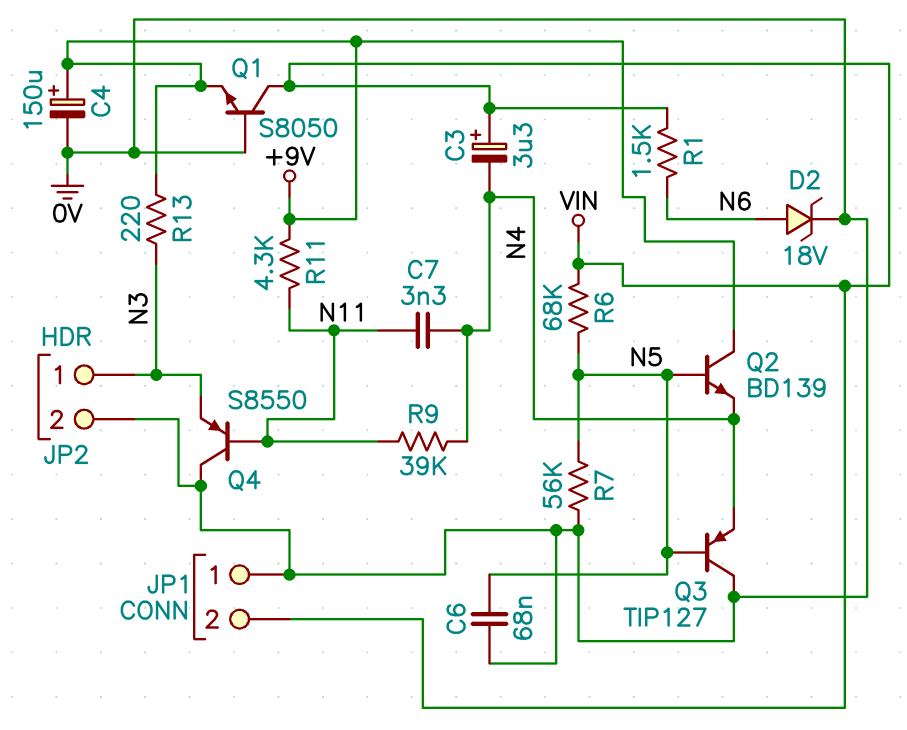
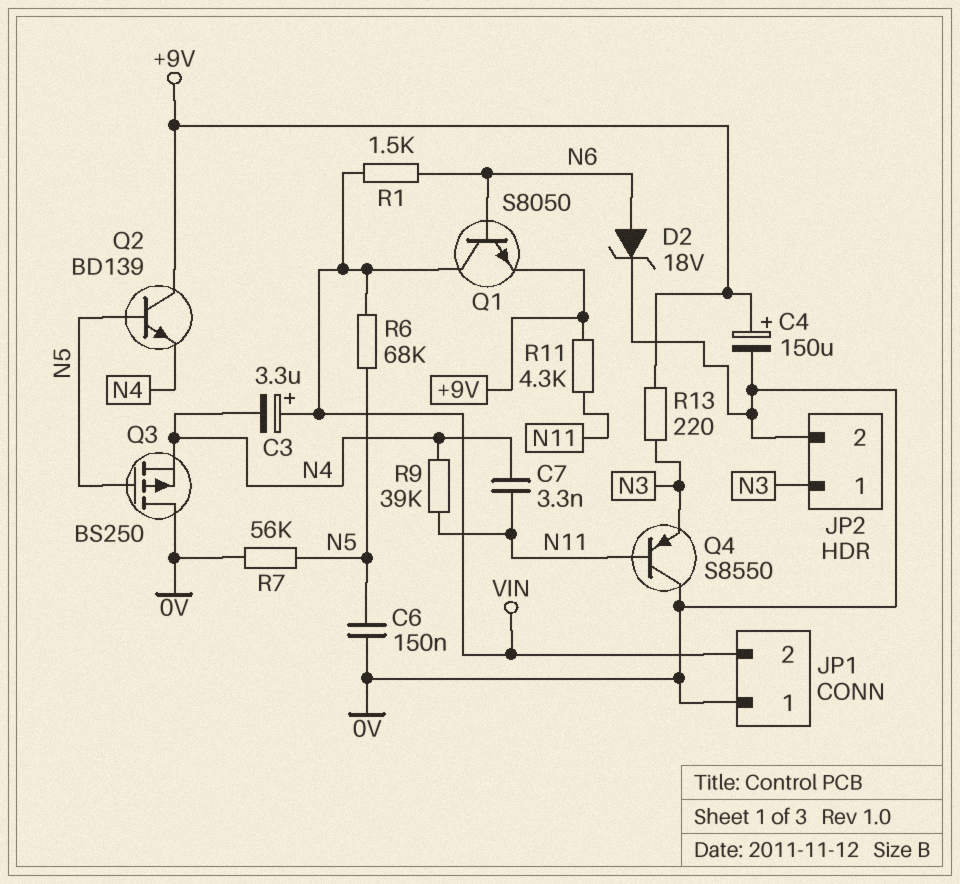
C6: 68nF (0V, N5) -> 150nF (0V, N5)
Q1: NPN S8050 (B 0V, C VIN, E +9V) -> NPN S8050 (B N6, C VIN, E +9V)
Q3: PNP TIP127 (B N5, C 0V, E N4) -> PMOS BS250 (G N5, D 0V, S N4)

